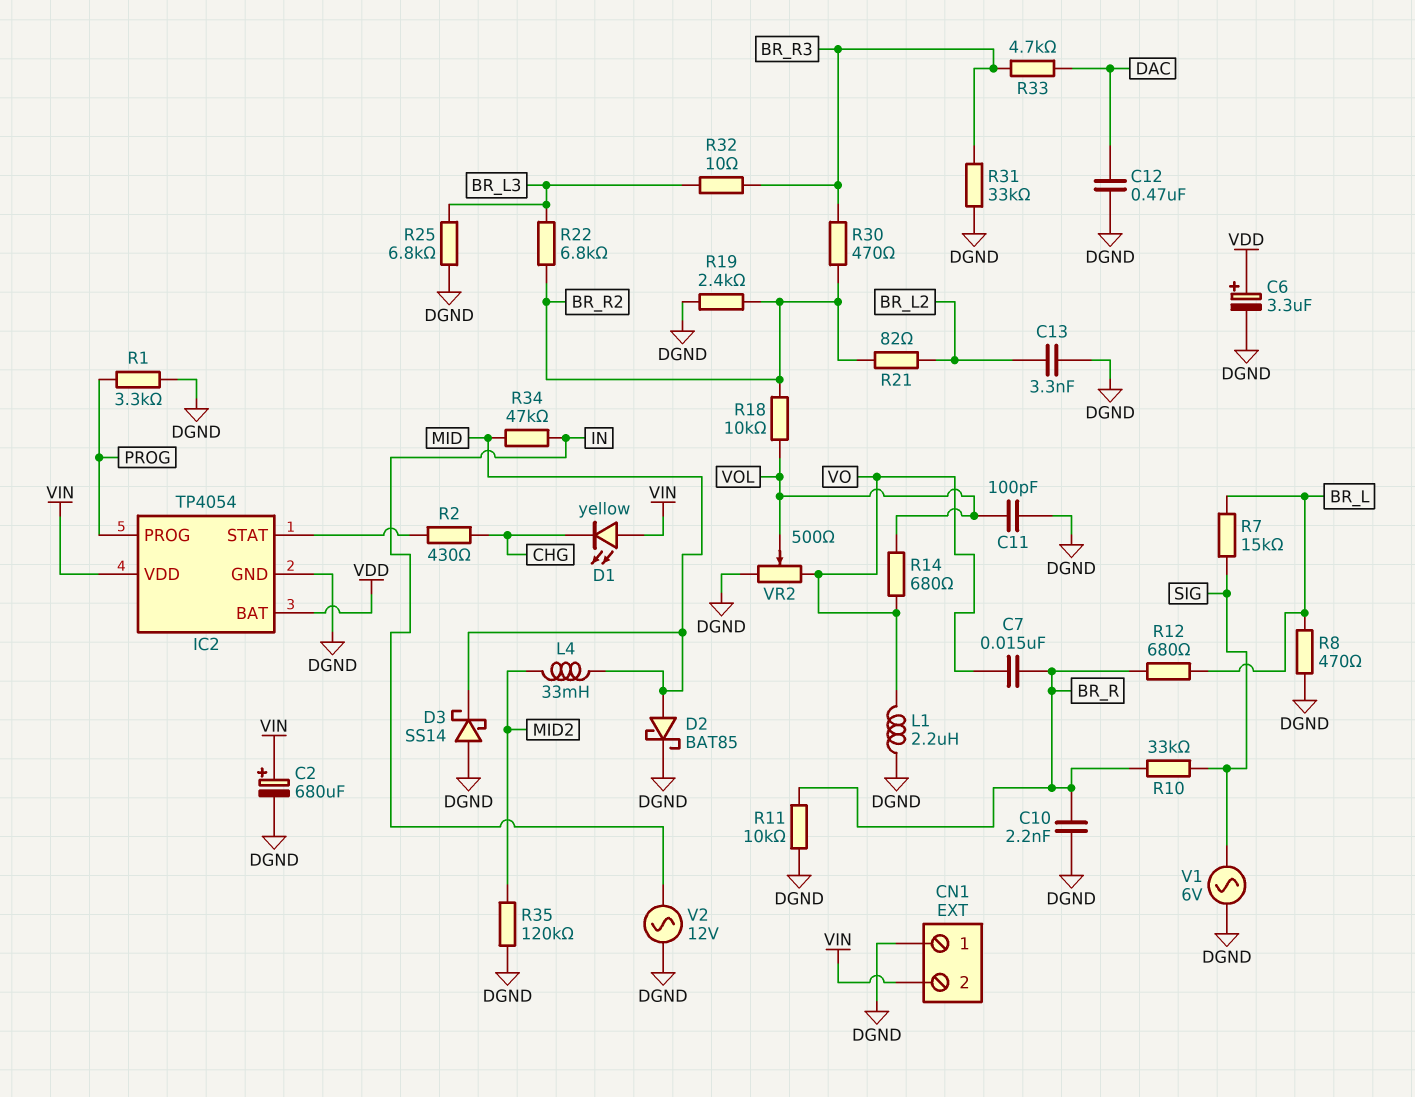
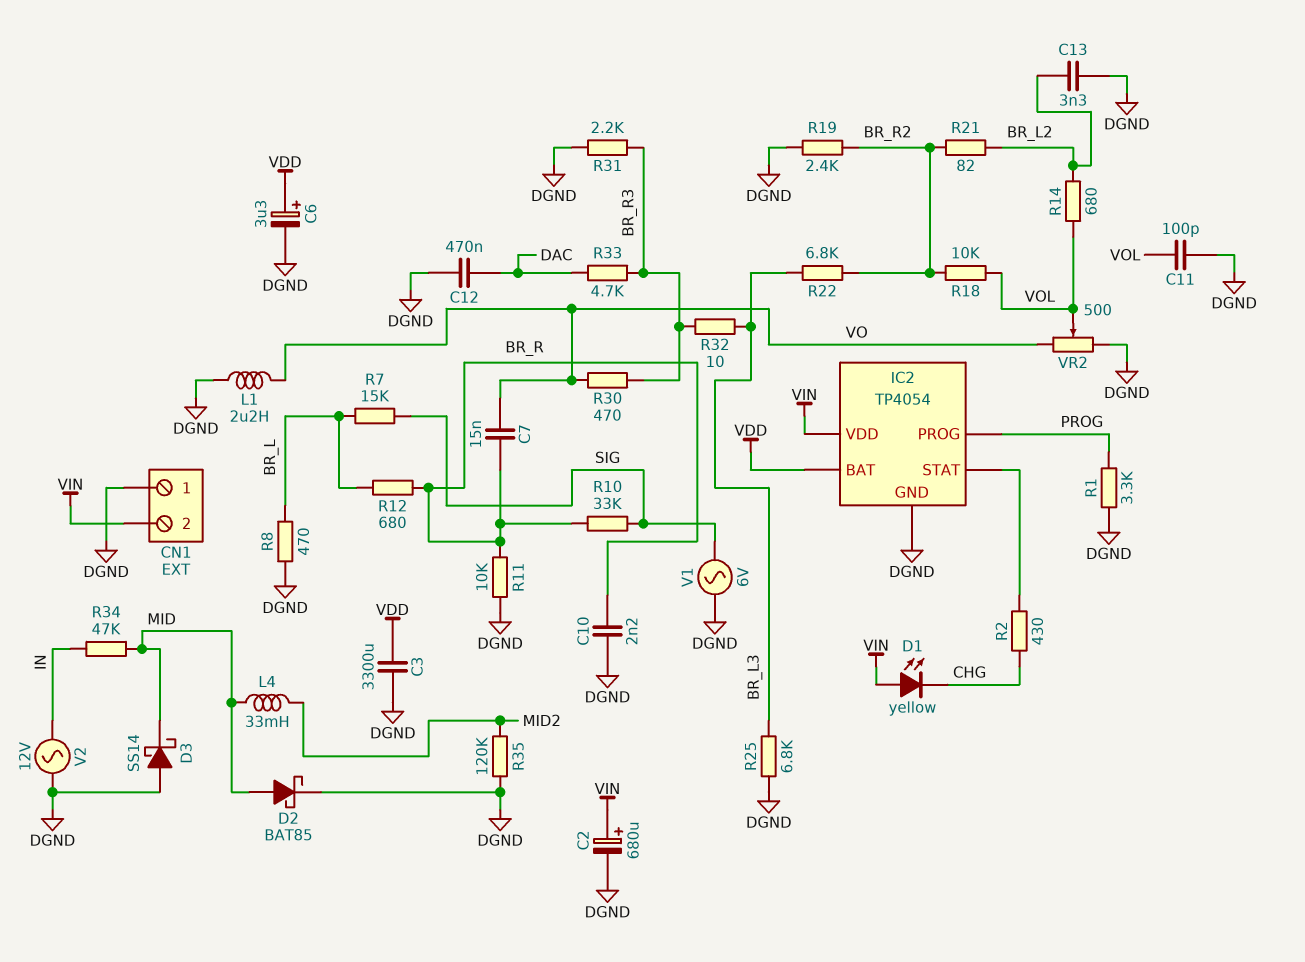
C3: none -> 3300uF (DGND, VDD)
R14: 680 (VO, VOL) -> 680 (BR_L2, VOL)
R30: 470 (BR_R2, BR_R3) -> 470 (BR_R3, VO)
R31: 33k (BR_R3, DGND) -> 2.2k (BR_R3, DGND)

